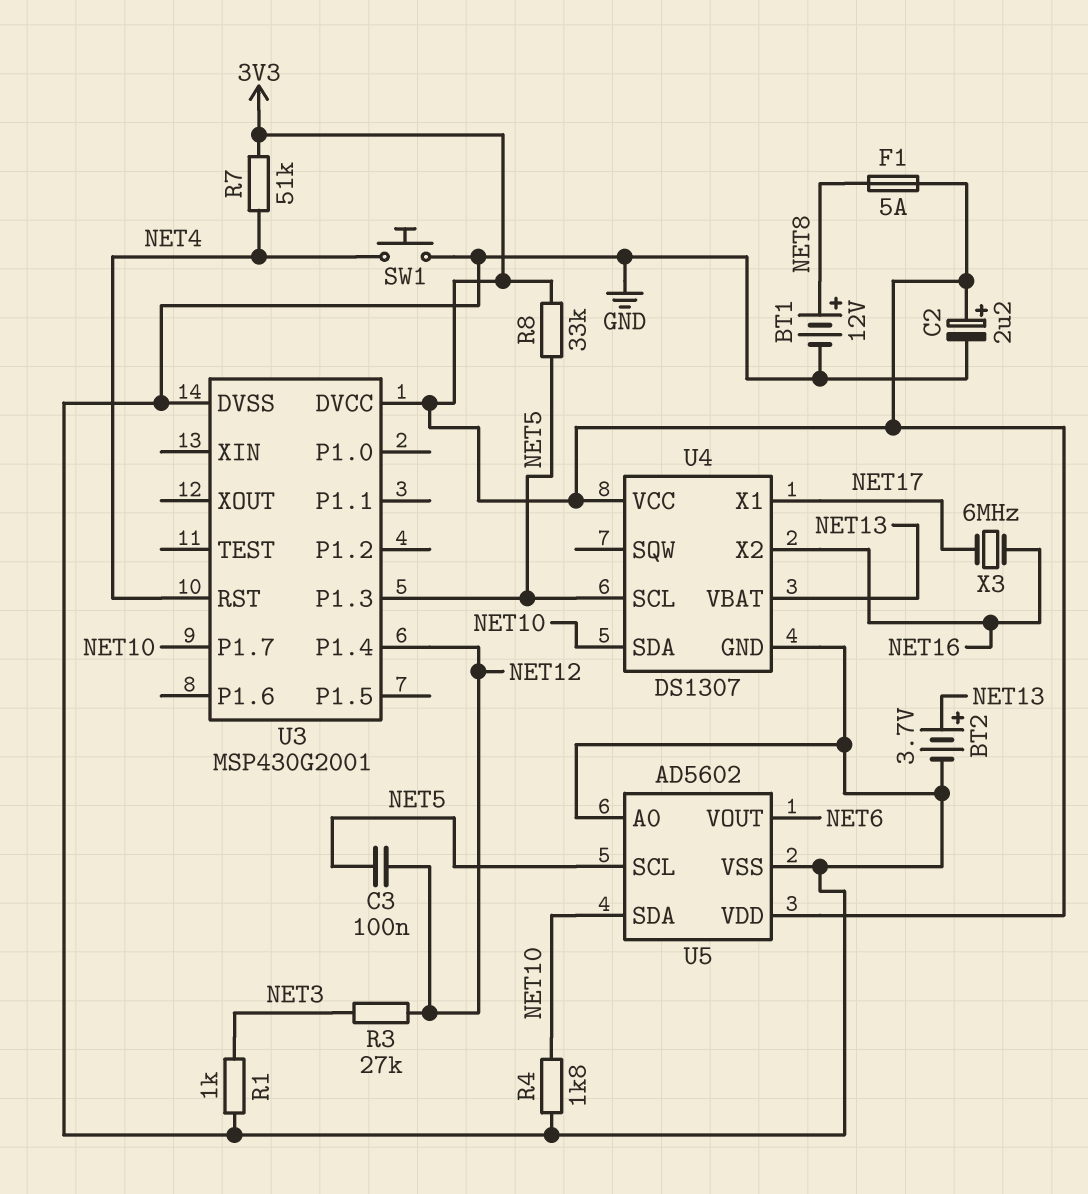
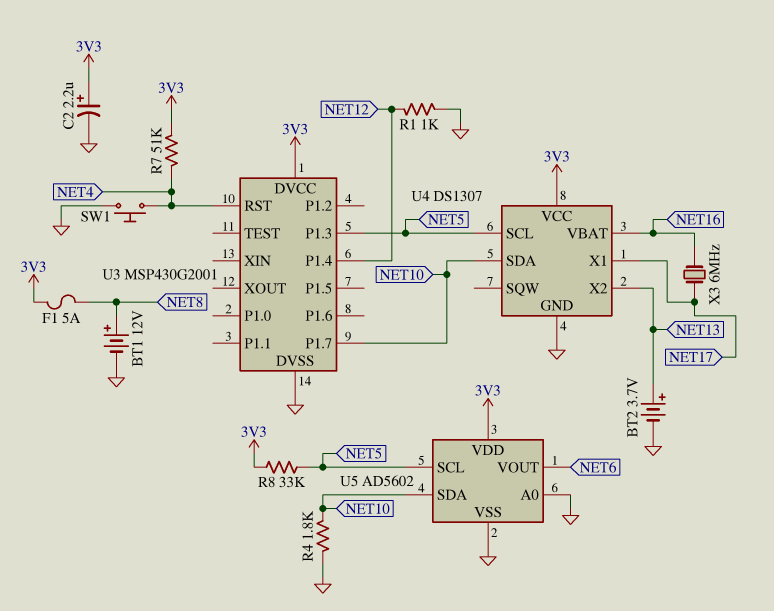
C3: 100nF (NET5, NET12) -> none
R1: 1k (GND, NET3) -> 1k (GND, NET12)
R3: 27k (NET3, NET12) -> none
U4 pin VBAT: NET13 -> NET16
U4 pin X2: NET16 -> NET13

